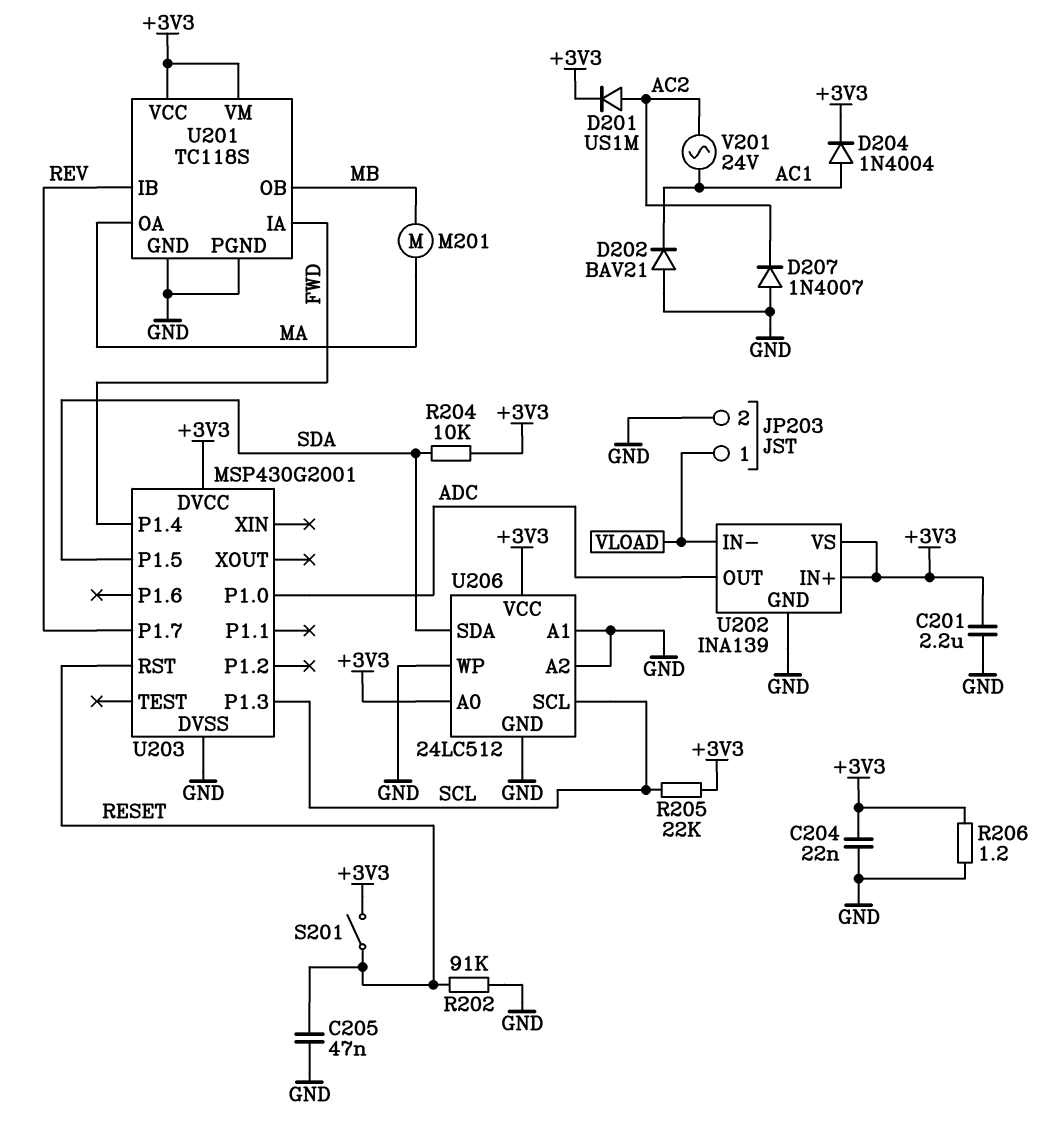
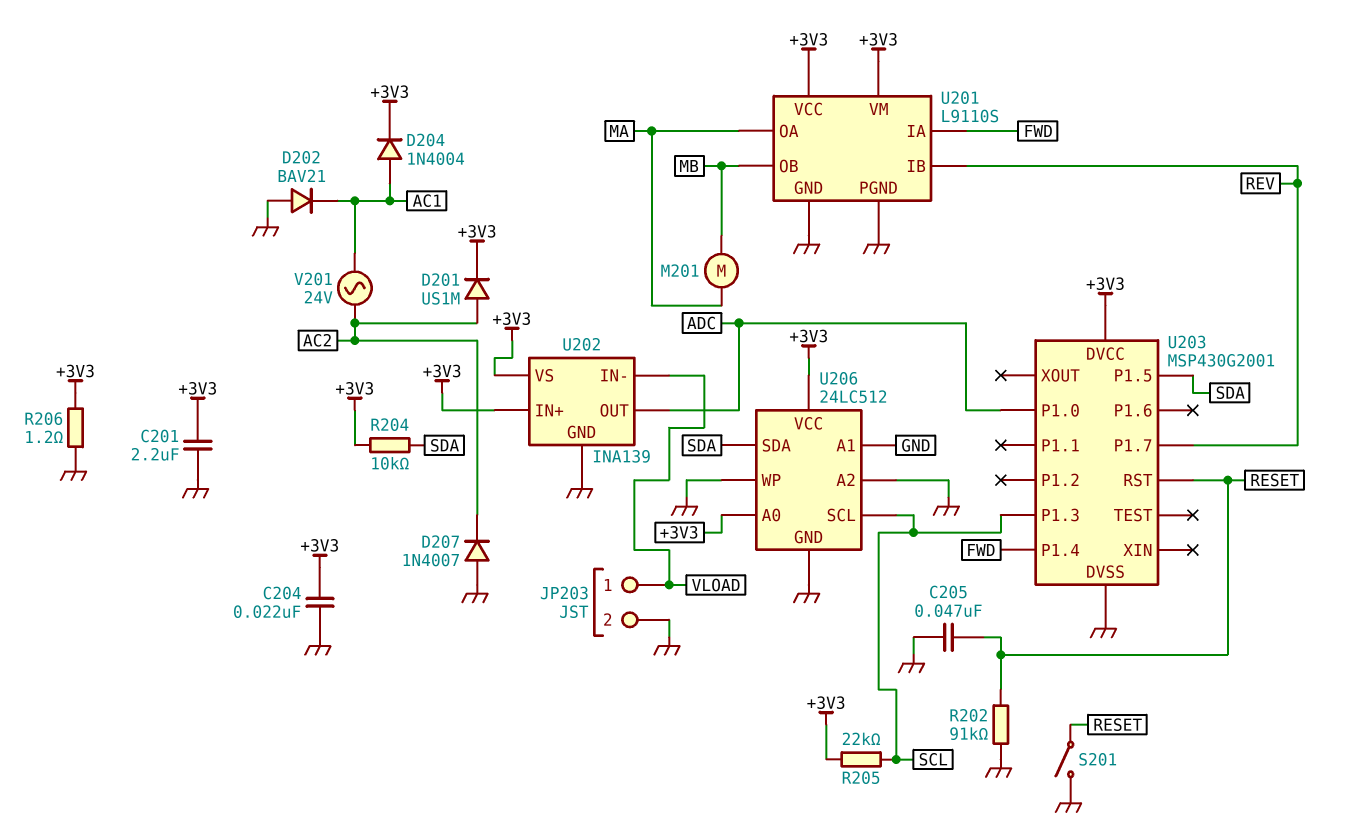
S201: switch (+3V3, RESET) -> switch (GND, RESET)
U201: TC118S -> L9110S

